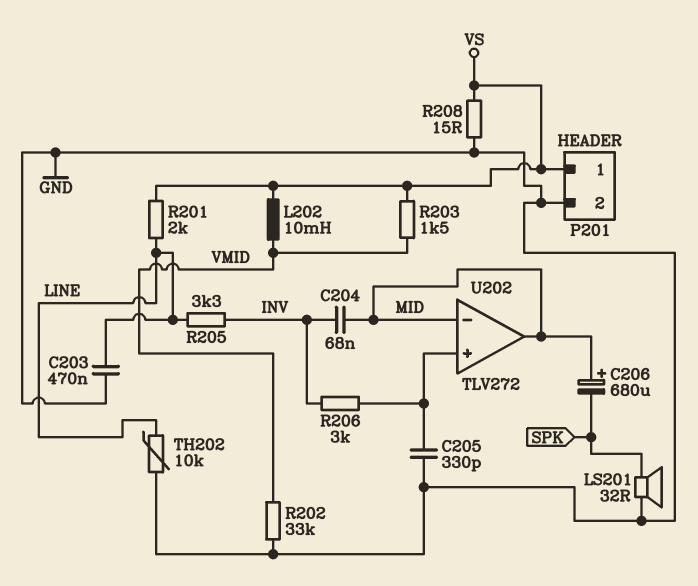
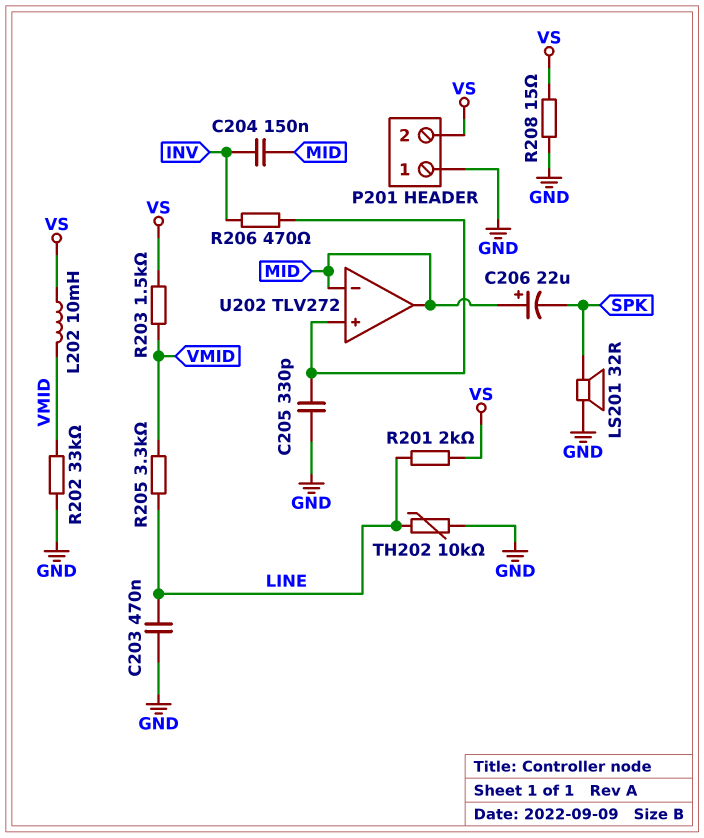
C204: 68nF (INV, MID) -> 150nF (INV, MID)
C206: 680uF (plus MID, minus SPK) -> 22uF (plus MID, minus SPK)
P201 pin 1: VS -> GND
P201 pin 2: GND -> VS
R205: 3.3k (INV, LINE) -> 3.3k (LINE, VMID)
R206: 3k (INV, U202/in+) -> 470 (INV, U202/in+)

